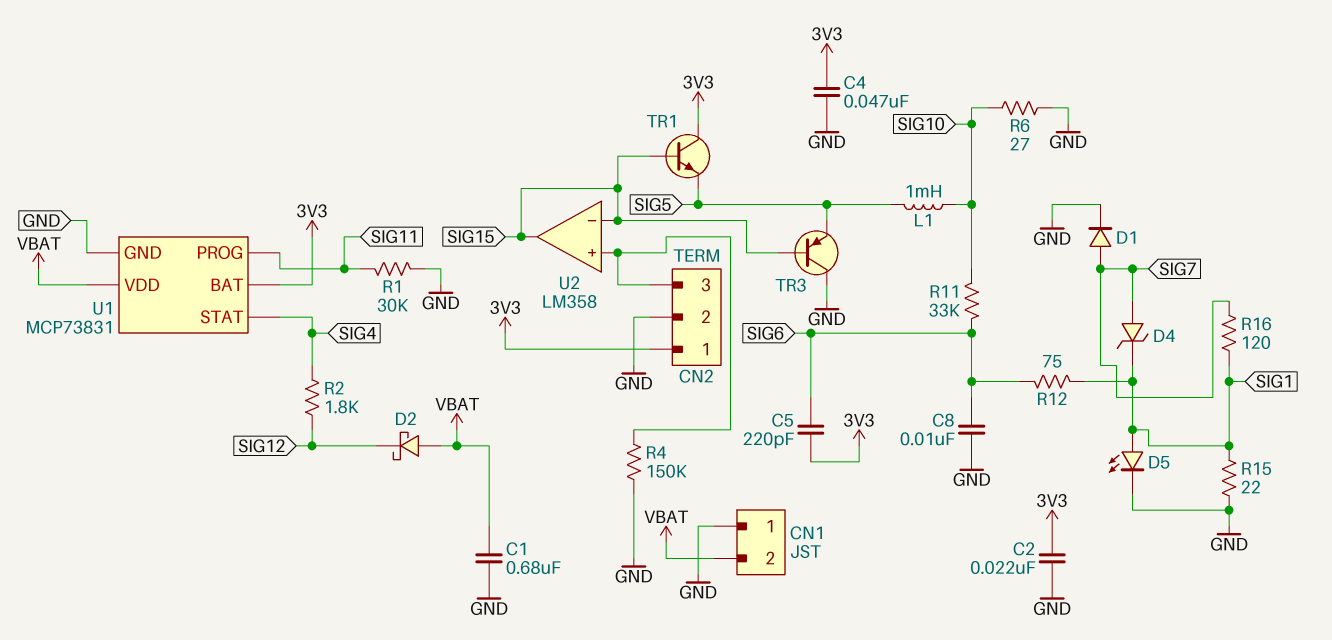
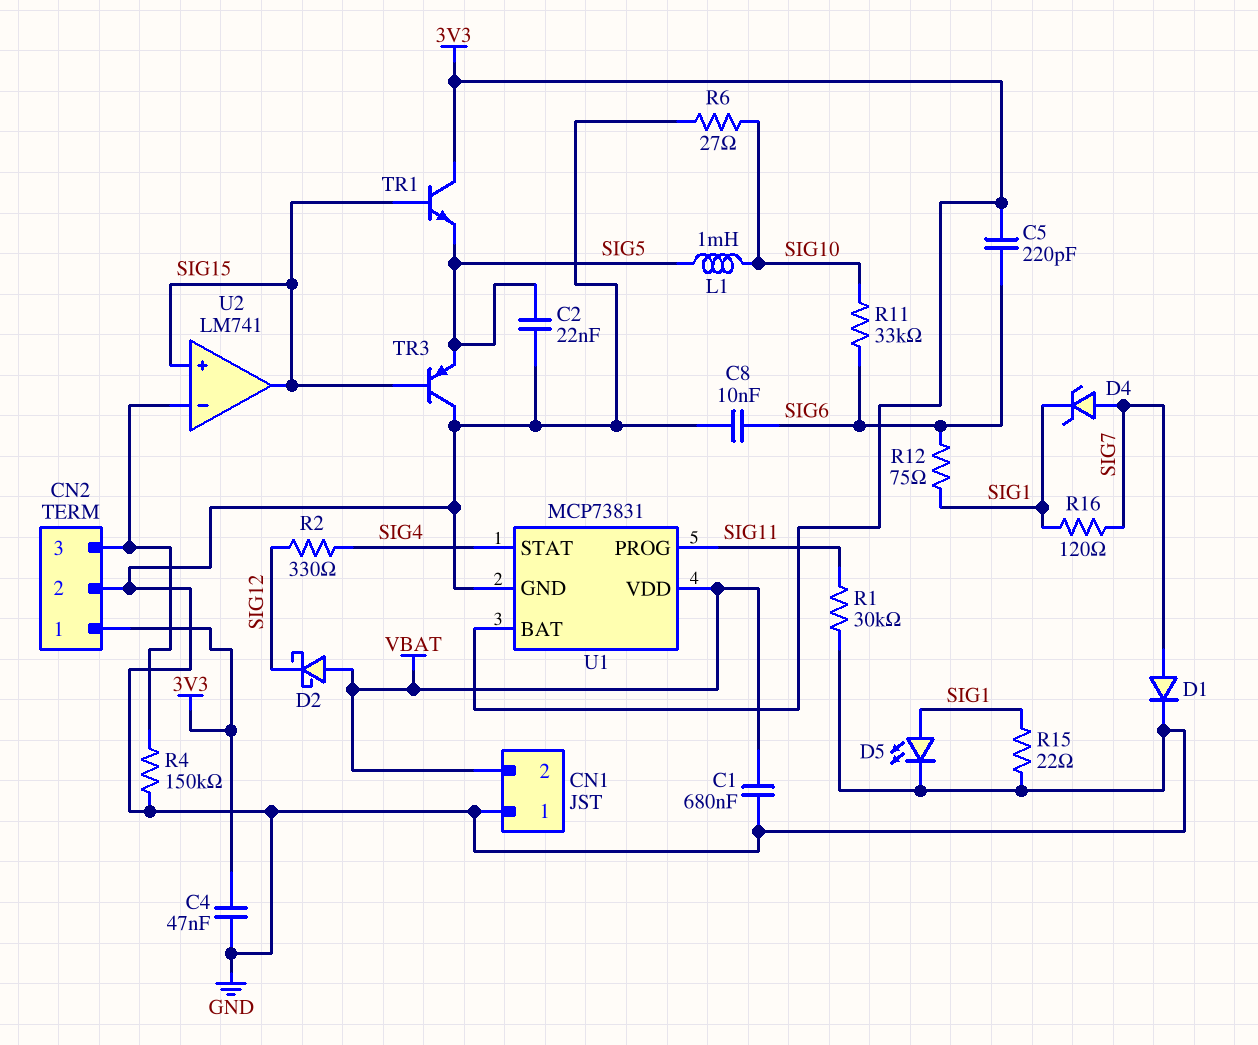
C2: 22nF (3V3, GND) -> 22nF (GND, SIG5)
R2: 1.8k (SIG4, SIG12) -> 330 (SIG4, SIG12)
U2: LM358 -> LM741
U2 pin in+: CN2/3 -> SIG15
U2 pin in-: SIG15 -> CN2/3

